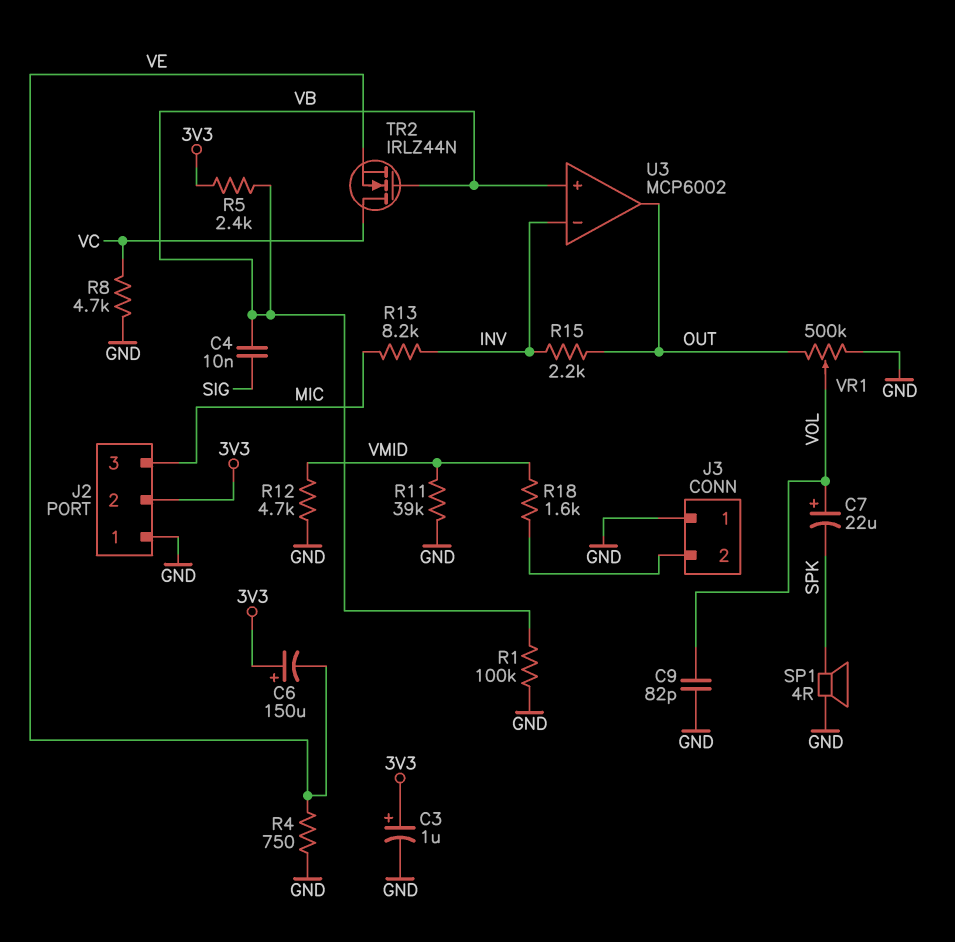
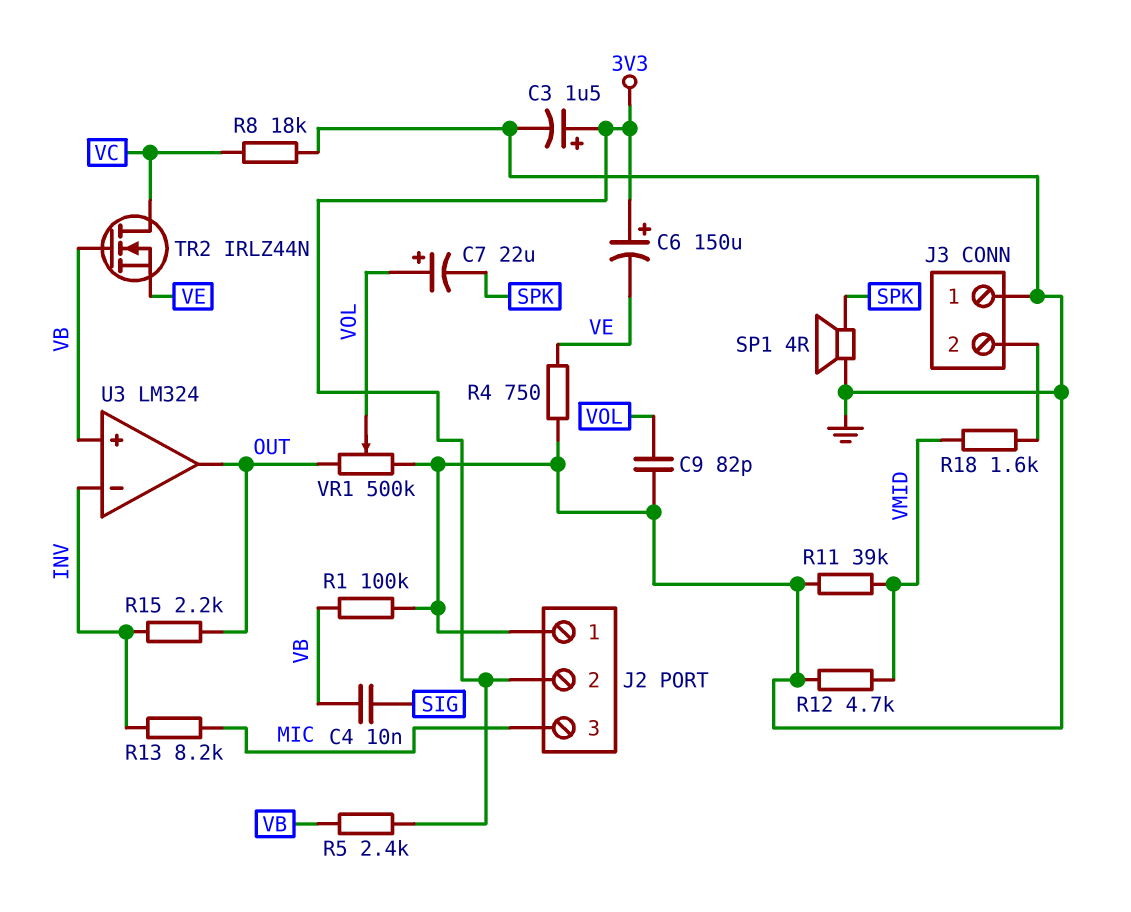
C3: 1uF (plus 3V3, minus GND) -> 1.5uF (plus 3V3, minus GND)
R8: 4.7k (GND, VC) -> 18k (GND, VC)
U3: MCP6002 -> LM324

